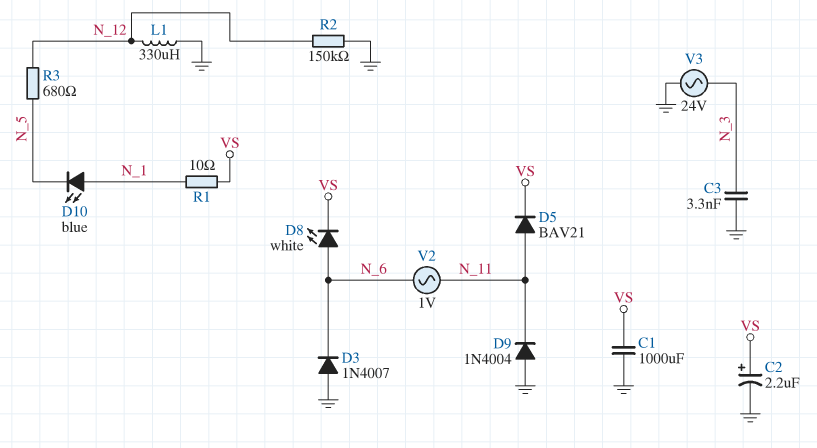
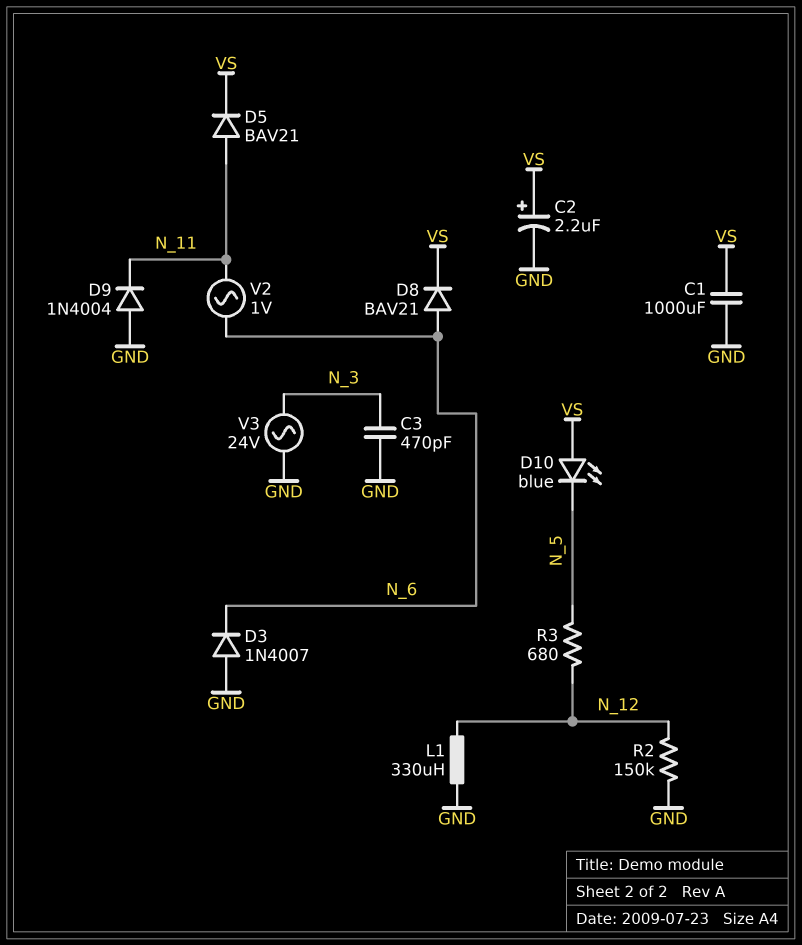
C3: 3.3nF (GND, N_3) -> 470pF (GND, N_3)
D8: LED white (A N_6, K VS) -> diode BAV21 (A N_6, K VS)
D10: LED blue (A N_1, K N_5) -> LED blue (A VS, K N_5)
R1: 10 (N_1, VS) -> none

